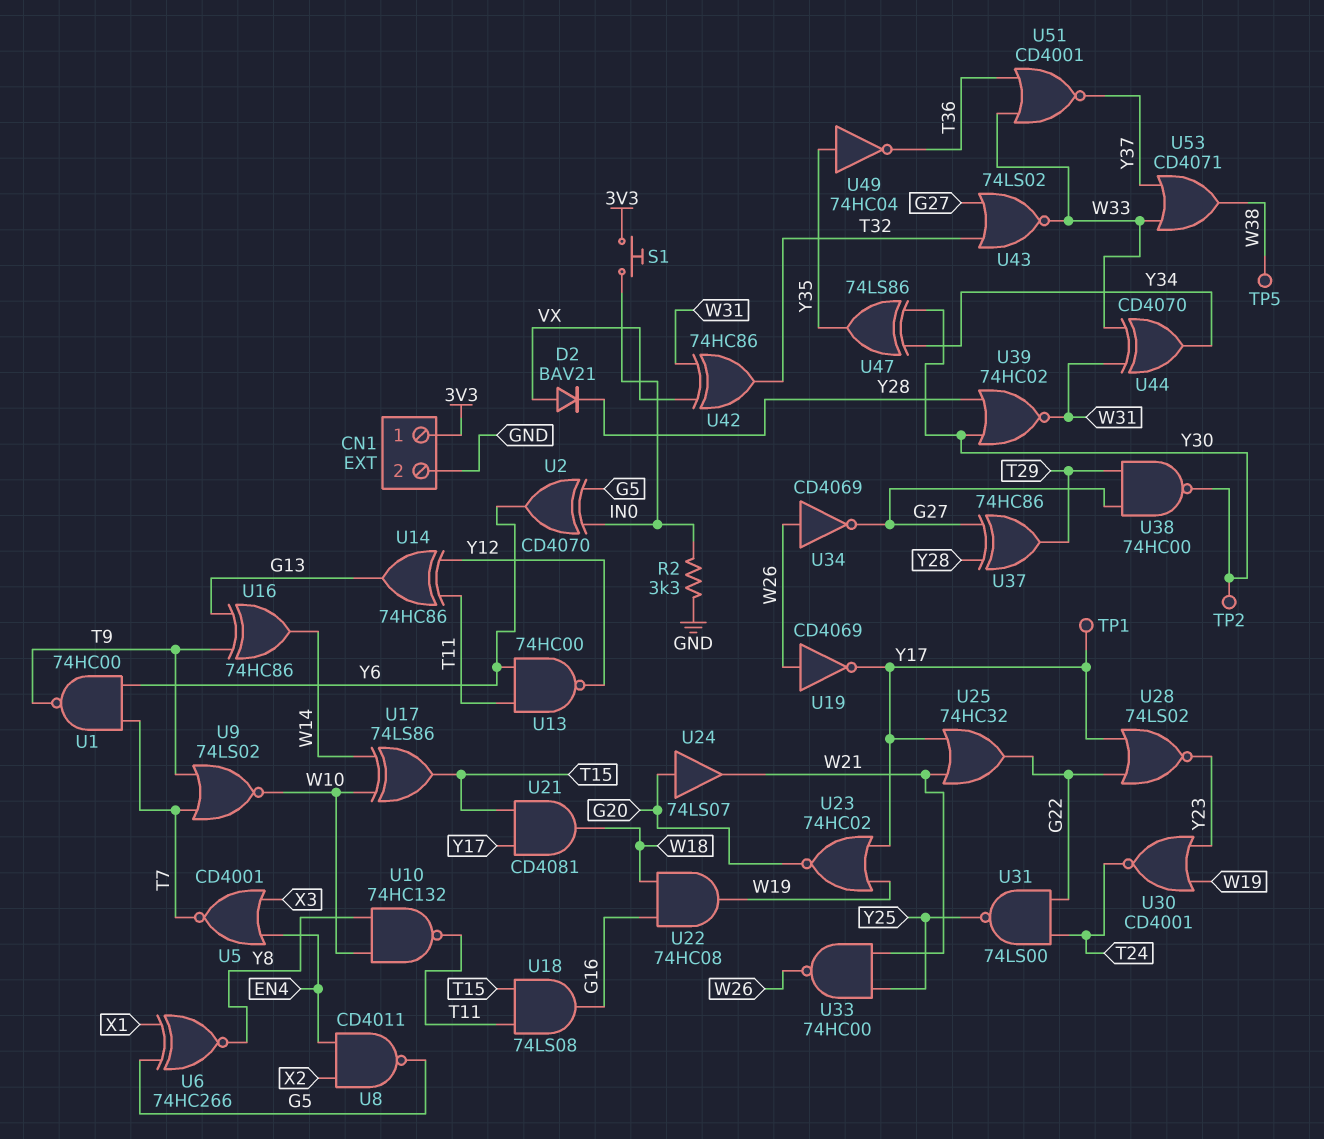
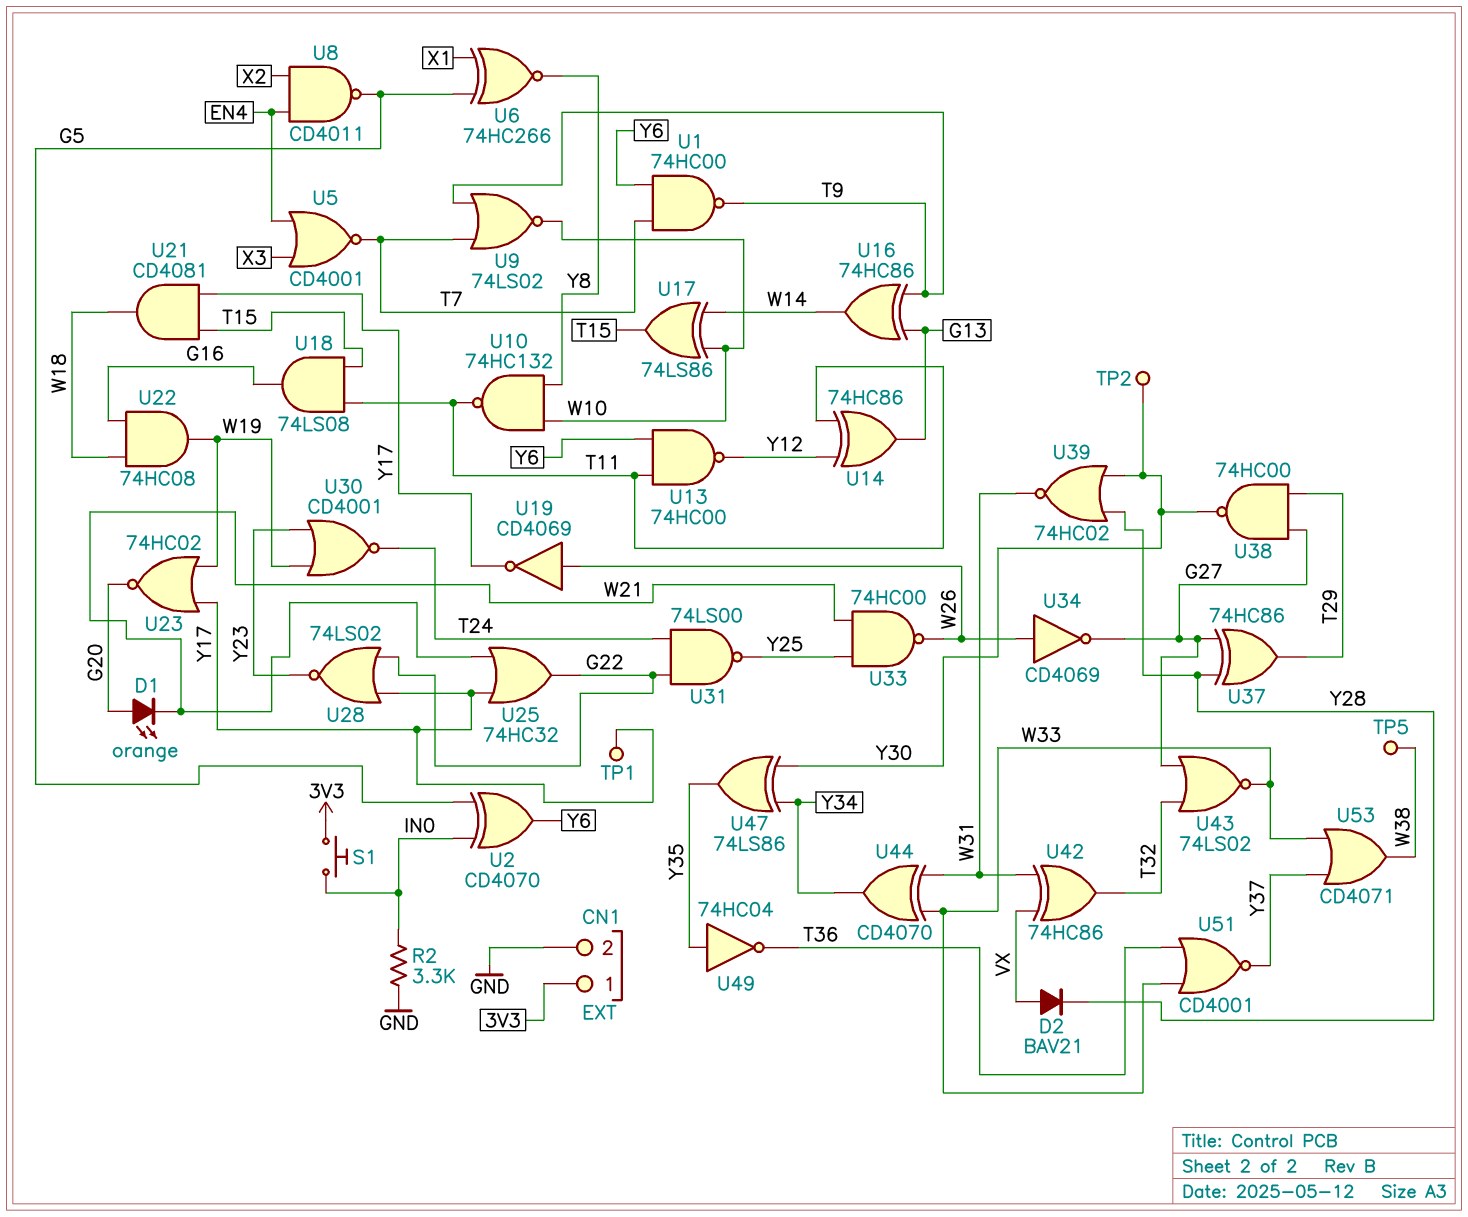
D1: none -> LED orange (A G20, K W21)
U24: buffer 74LS07 (in G20, out W21) -> none

